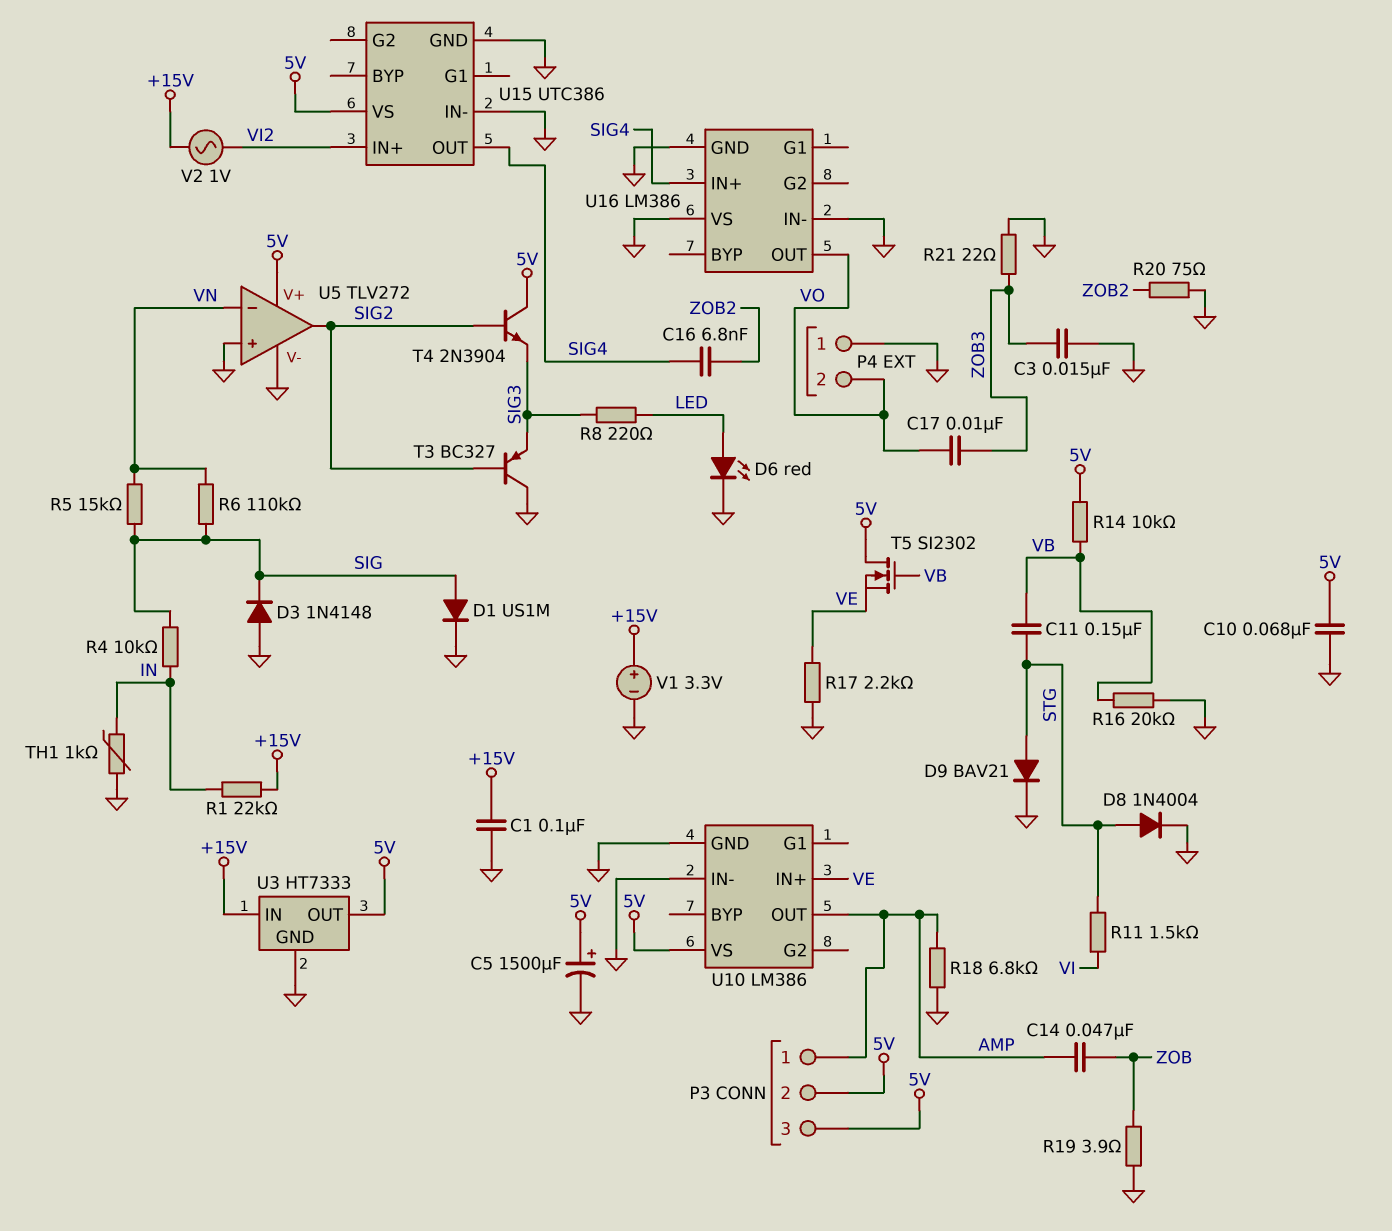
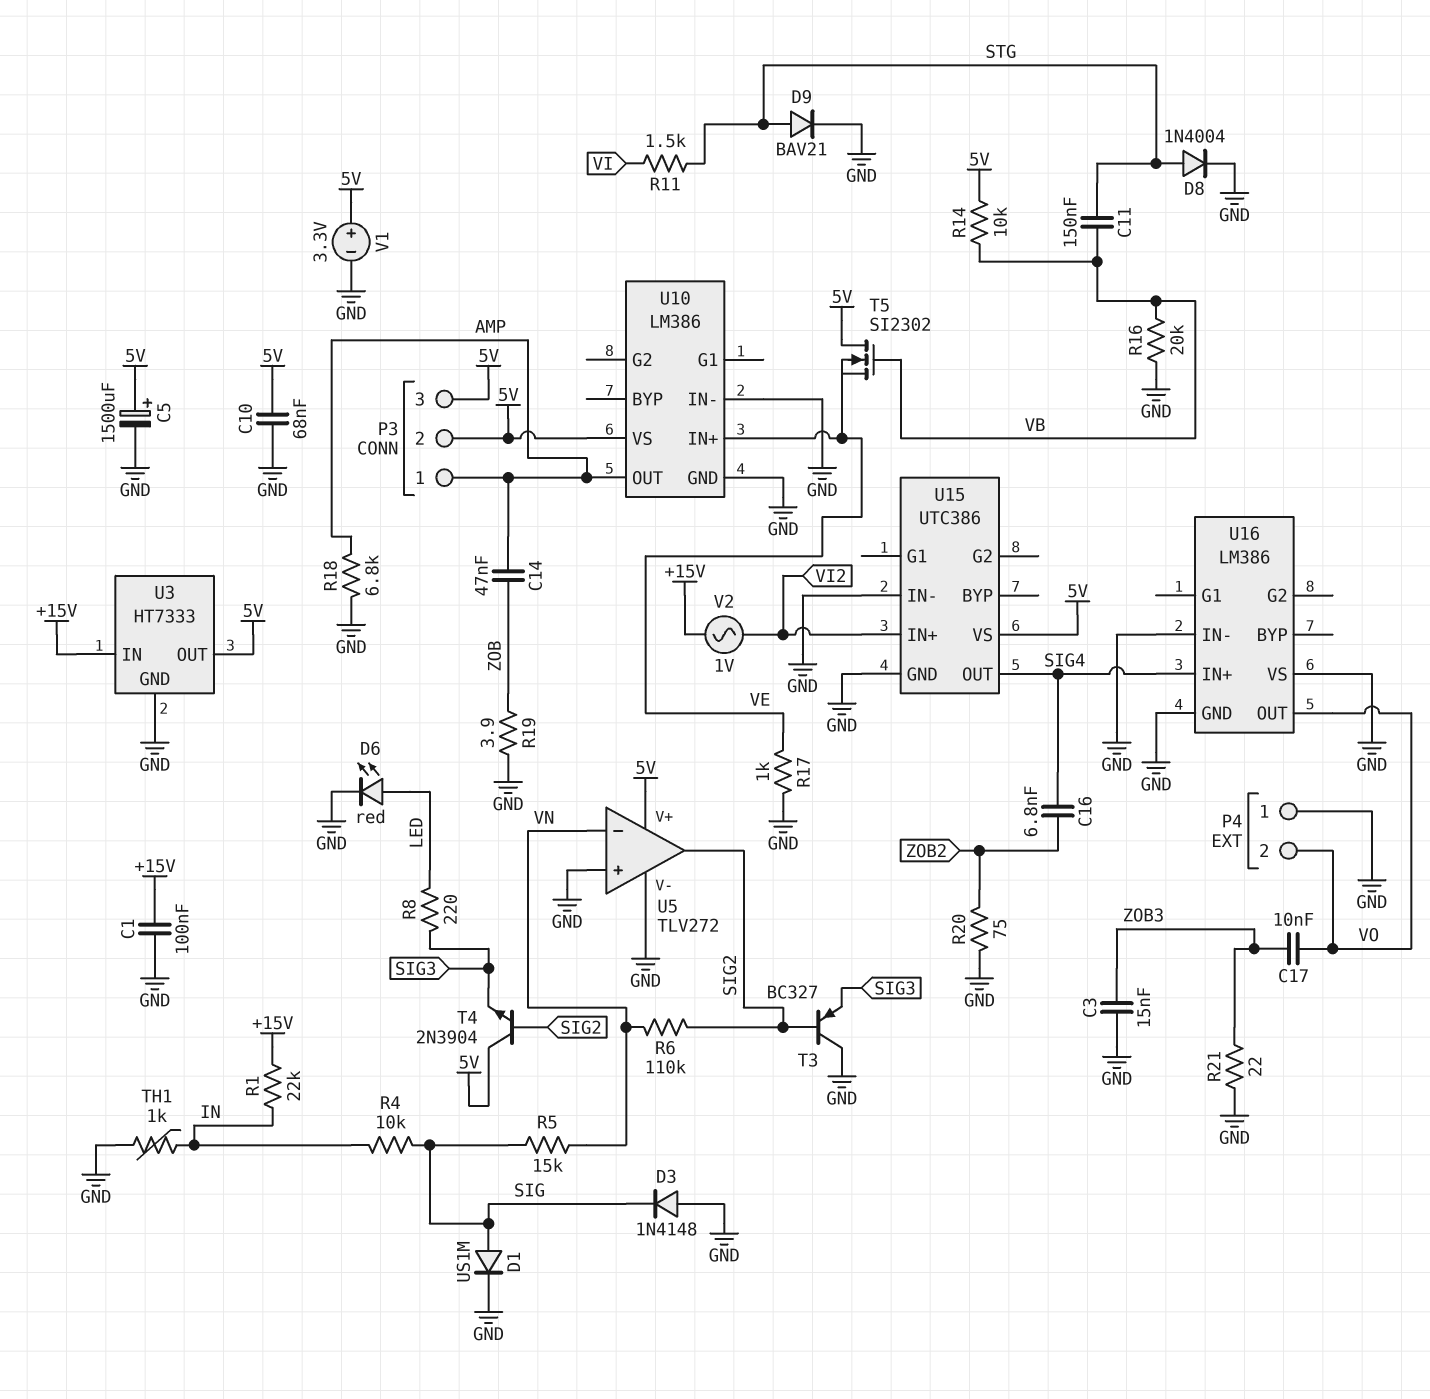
R6: 110k (SIG, VN) -> 110k (SIG2, VN)
R17: 2.2k (GND, VE) -> 1k (GND, VE)
V1: 3.3V (plus +15V, minus GND) -> 3.3V (plus 5V, minus GND)

